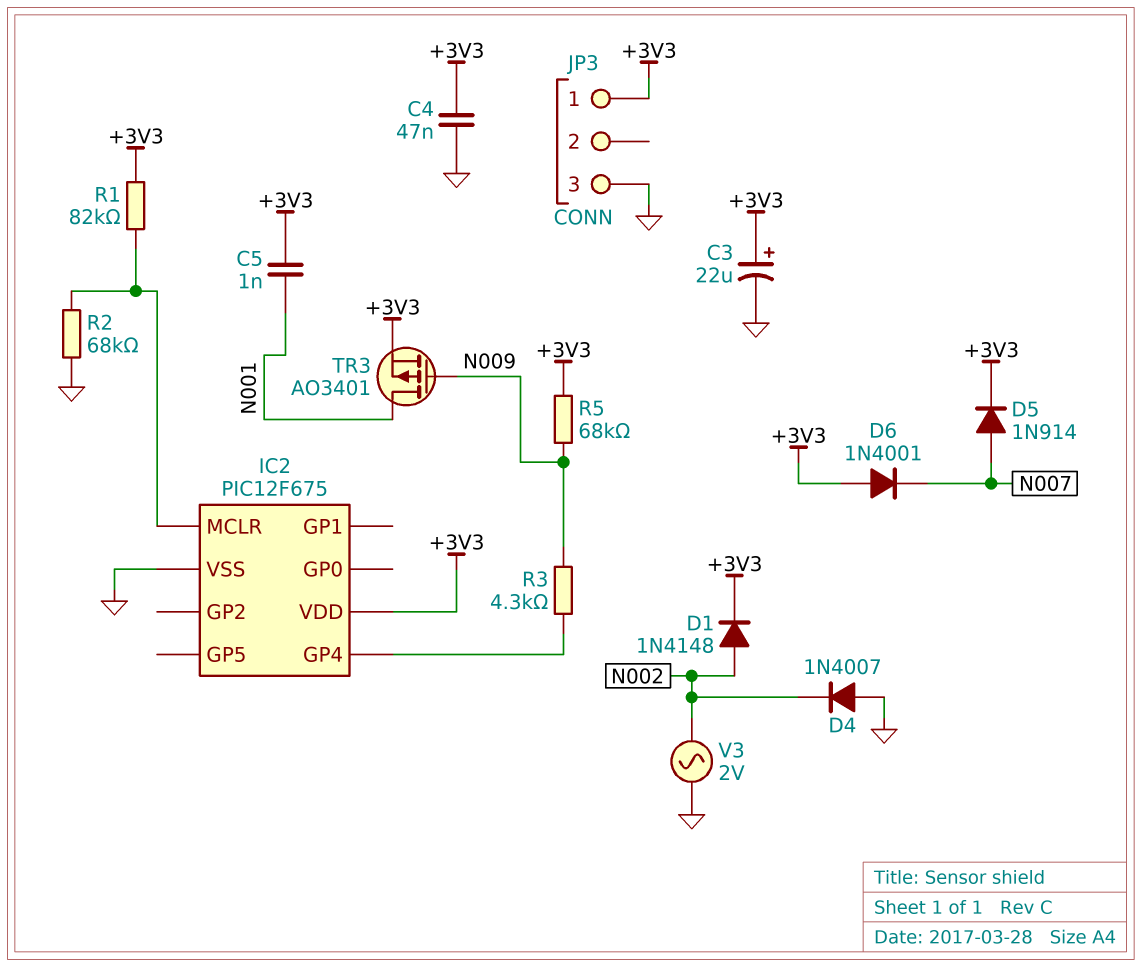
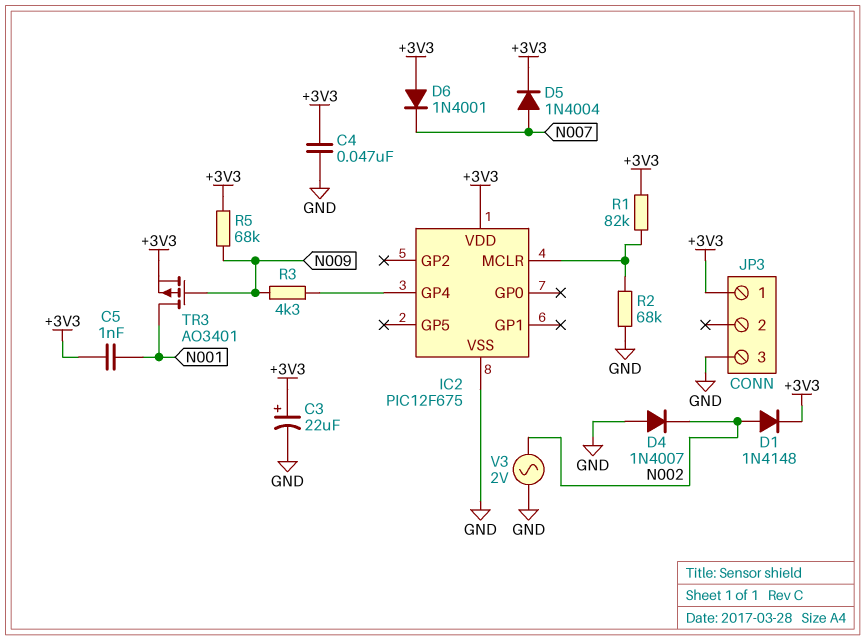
D5: diode 1N914 (A N007, K +3V3) -> diode 1N4004 (A N007, K +3V3)

